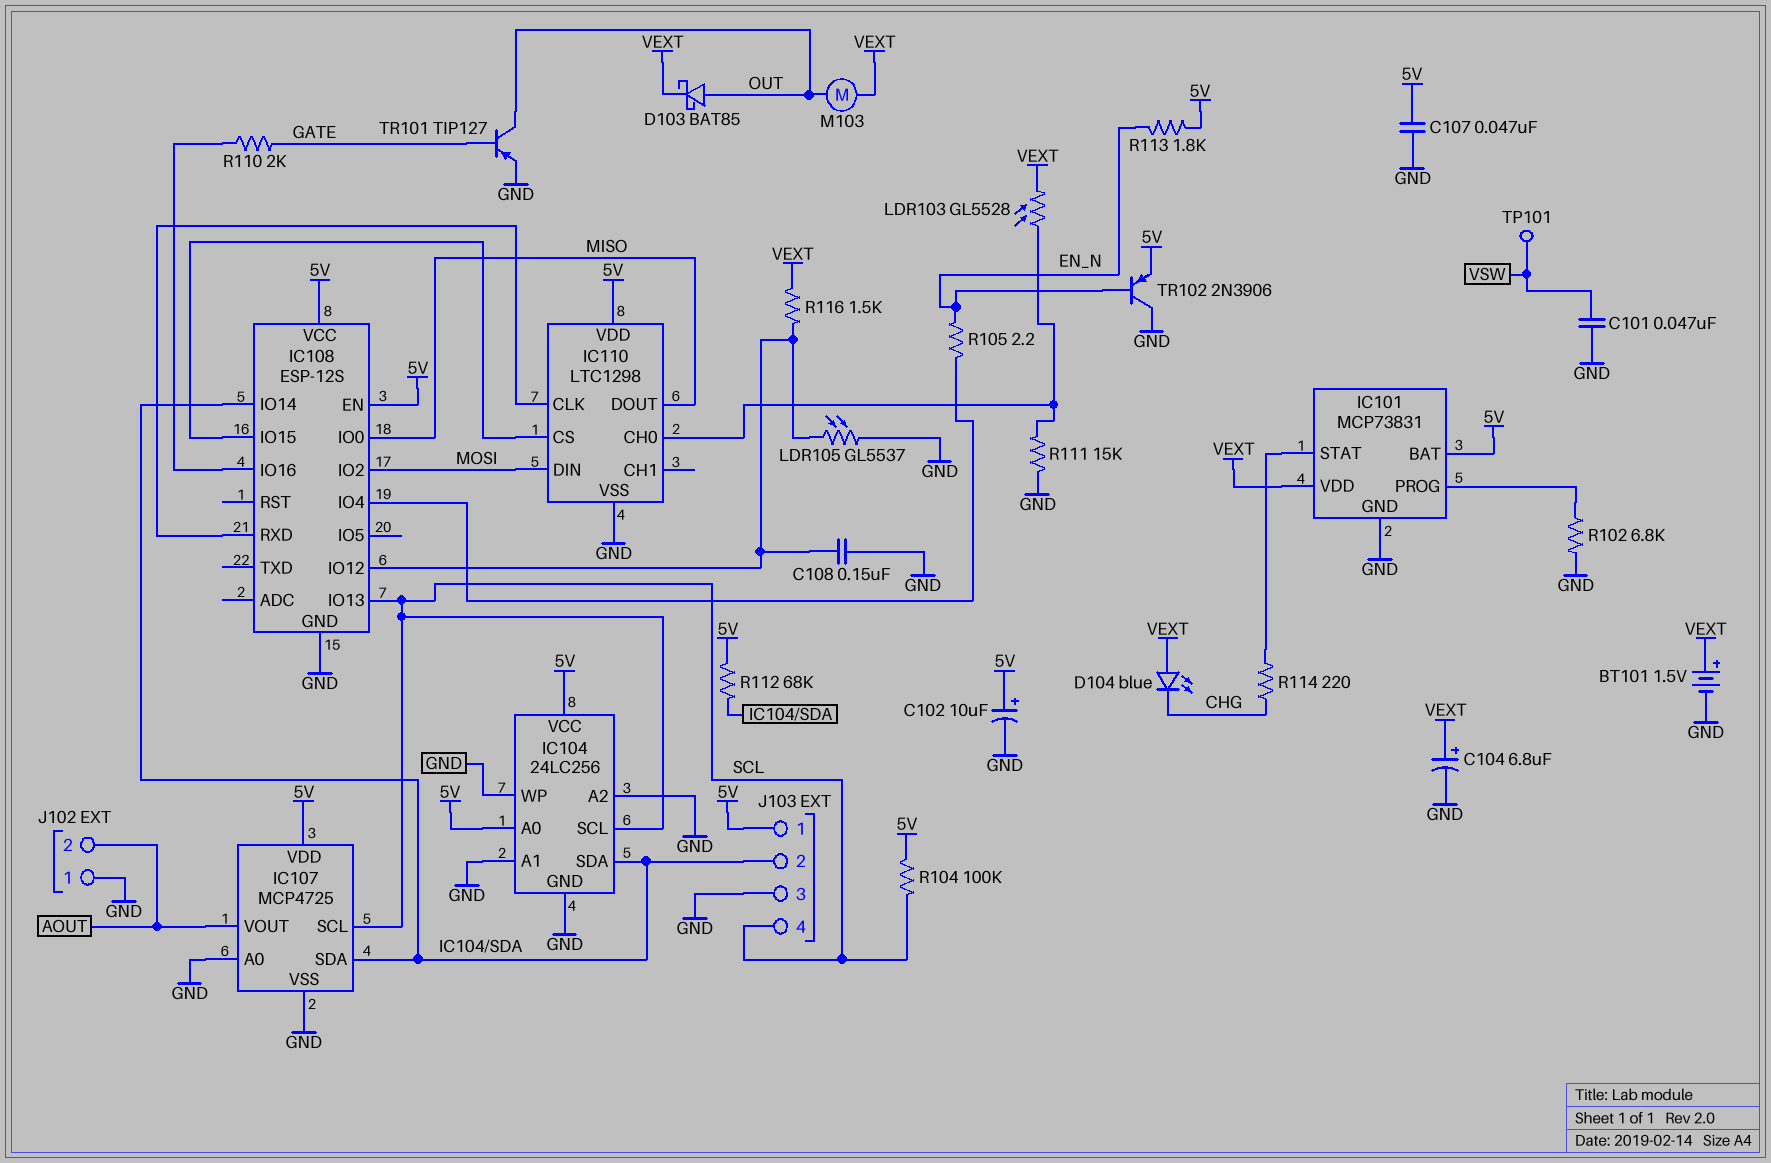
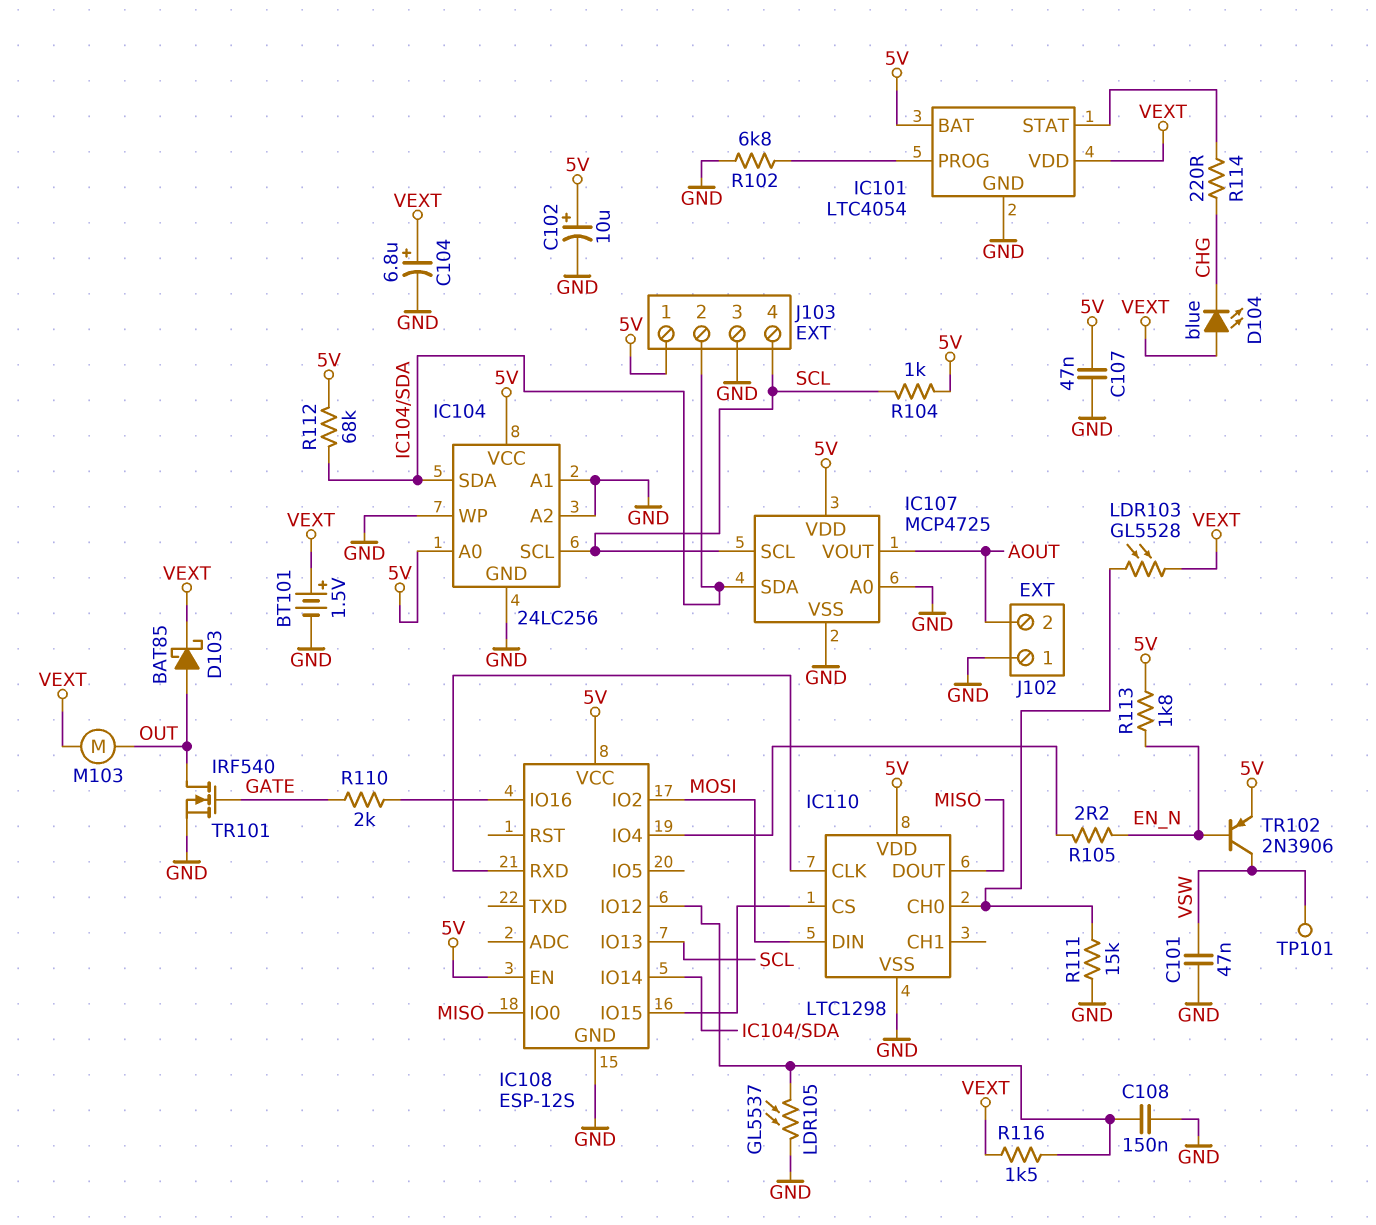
IC101: MCP73831 -> LTC4054
R104: 100k (5V, SCL) -> 1k (5V, SCL)
TR101: PNP TIP127 (B GATE, C OUT, E GND) -> NMOS IRF540 (G GATE, D OUT, S GND)
TR102: PNP 2N3906 (B EN_N, C GND, E 5V) -> PNP 2N3906 (B EN_N, C VSW, E 5V)

